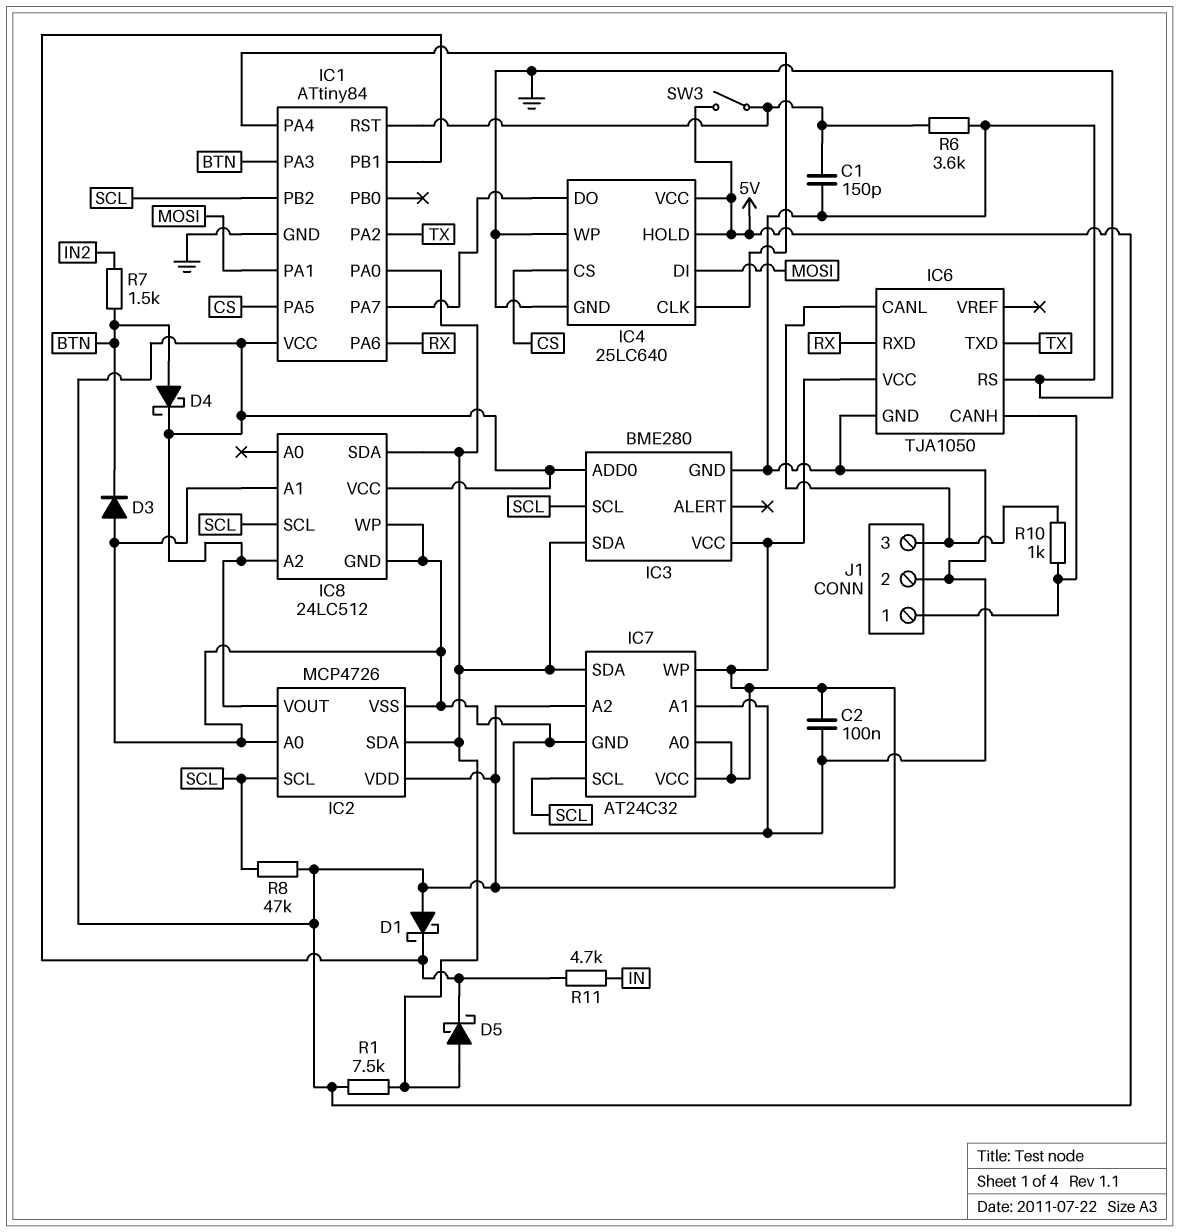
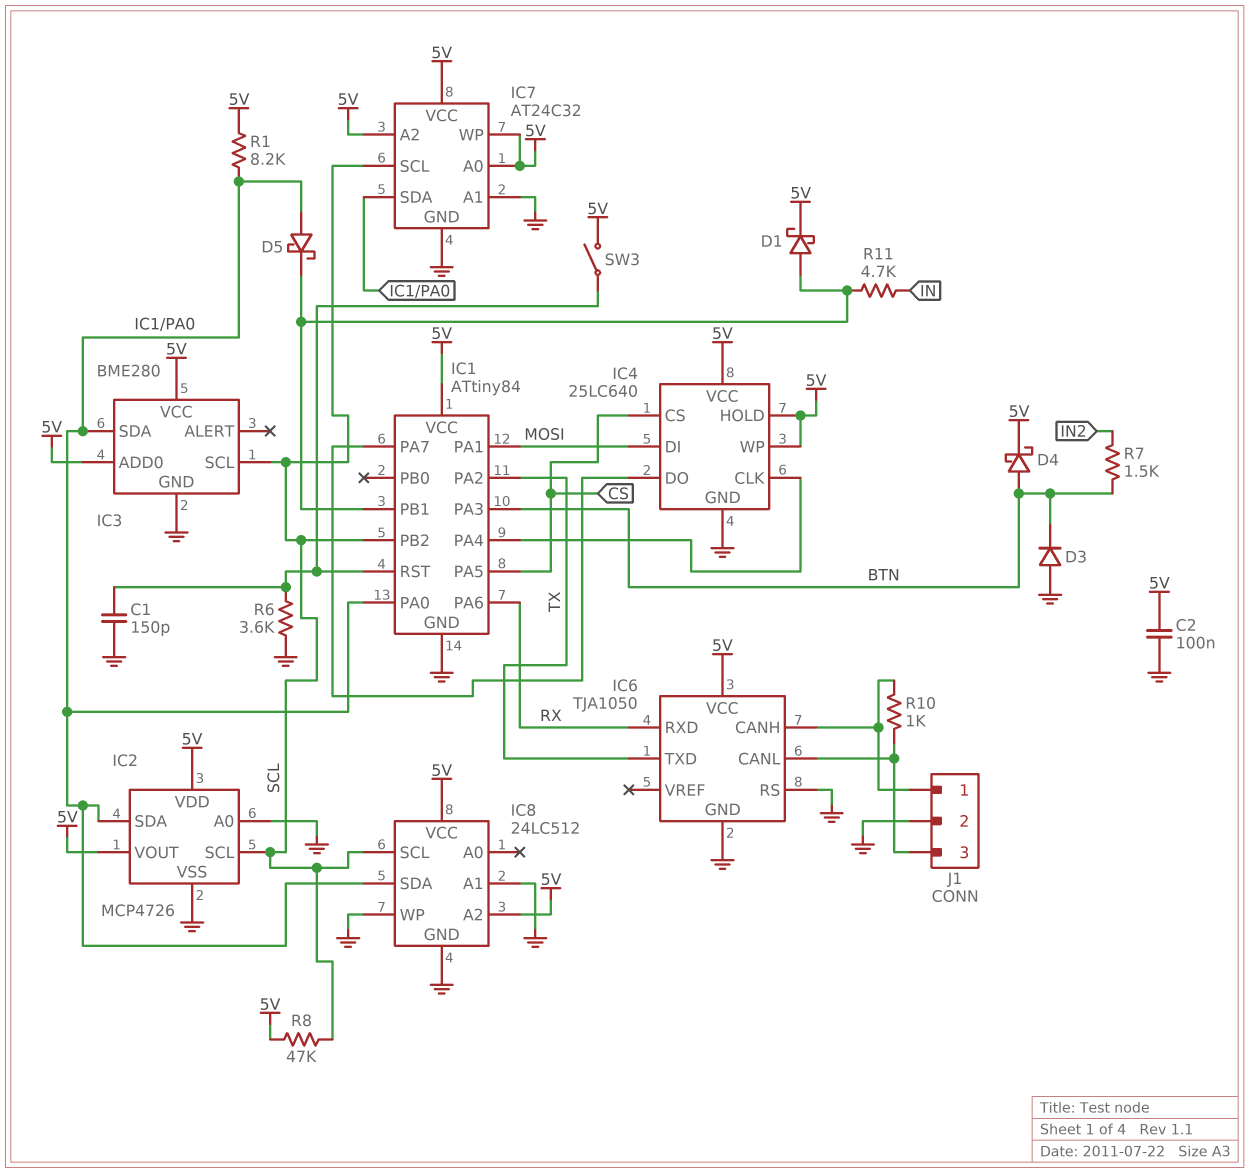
D1: schottky (A 5V, K IC1/PB1) -> schottky (A IC1/PB1, K 5V)
IC4 pin WP: GND -> 5V
R1: 7.5k (5V, IC1/PA0) -> 8.2k (5V, IC1/PA0)

